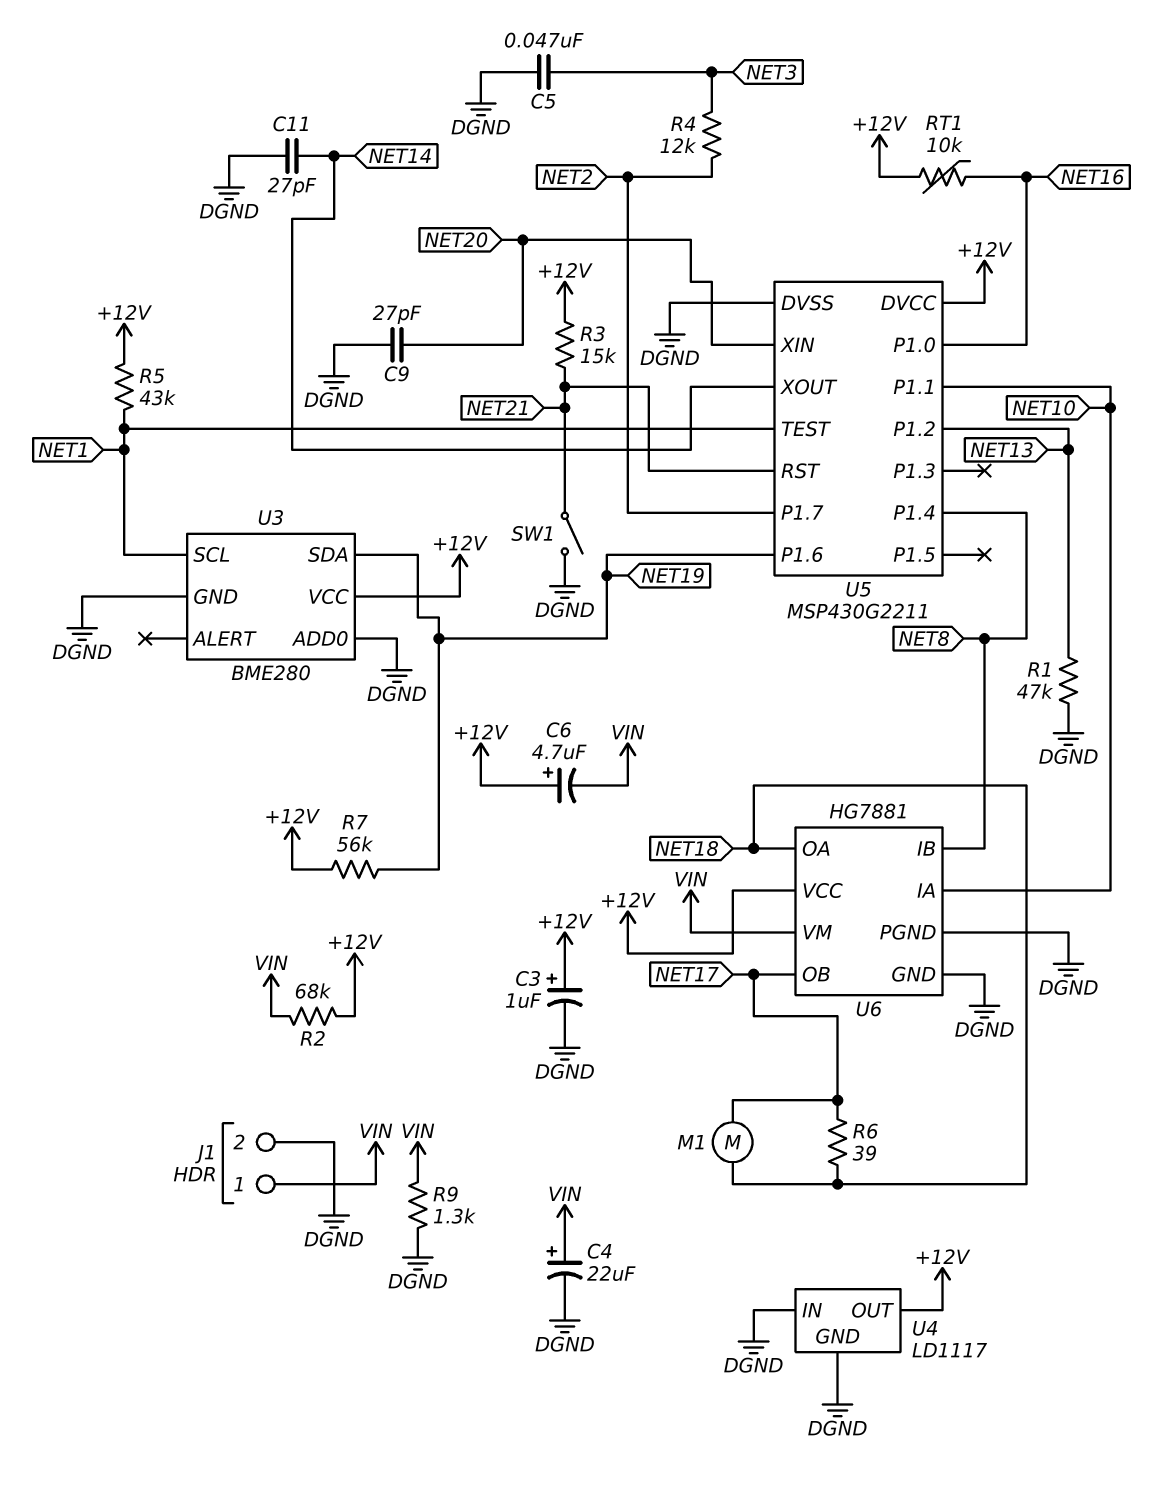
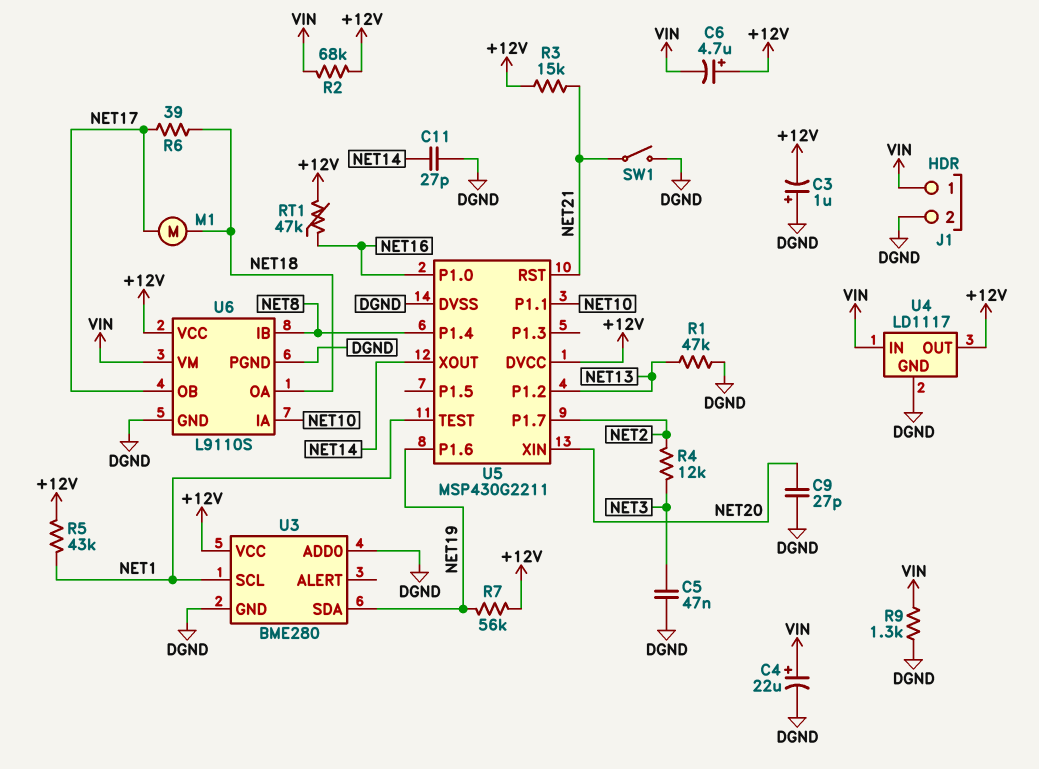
C3: 1uF (plus +12V, minus DGND) -> 1uF (plus DGND, minus +12V)
RT1: 10k (+12V, NET16) -> 47k (+12V, NET16)
U4 pin IN: DGND -> VIN
U6: HG7881 -> L9110S

